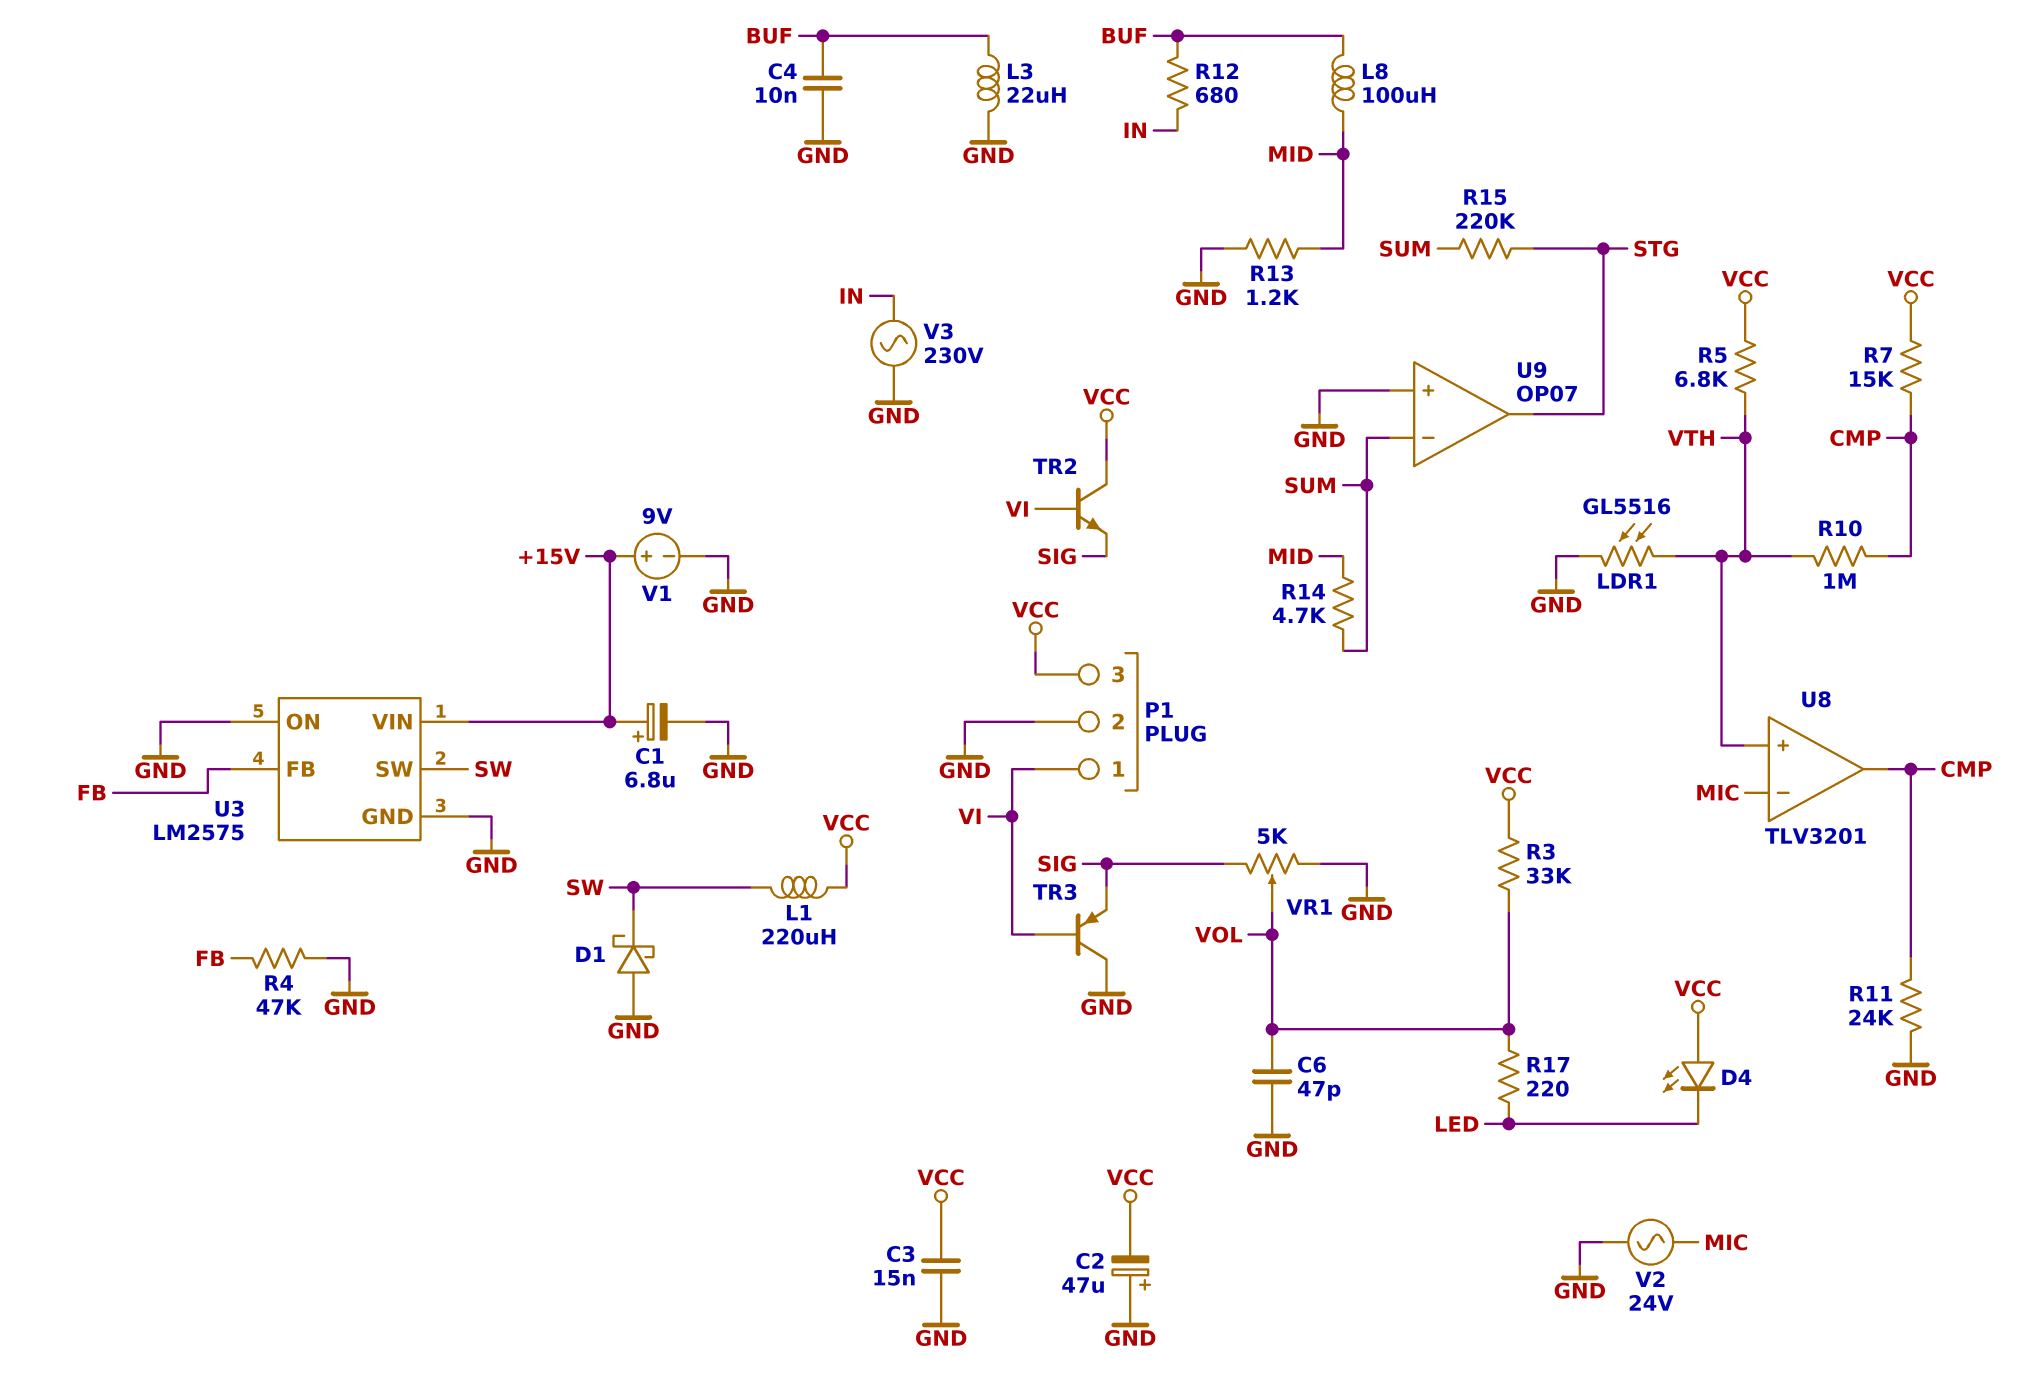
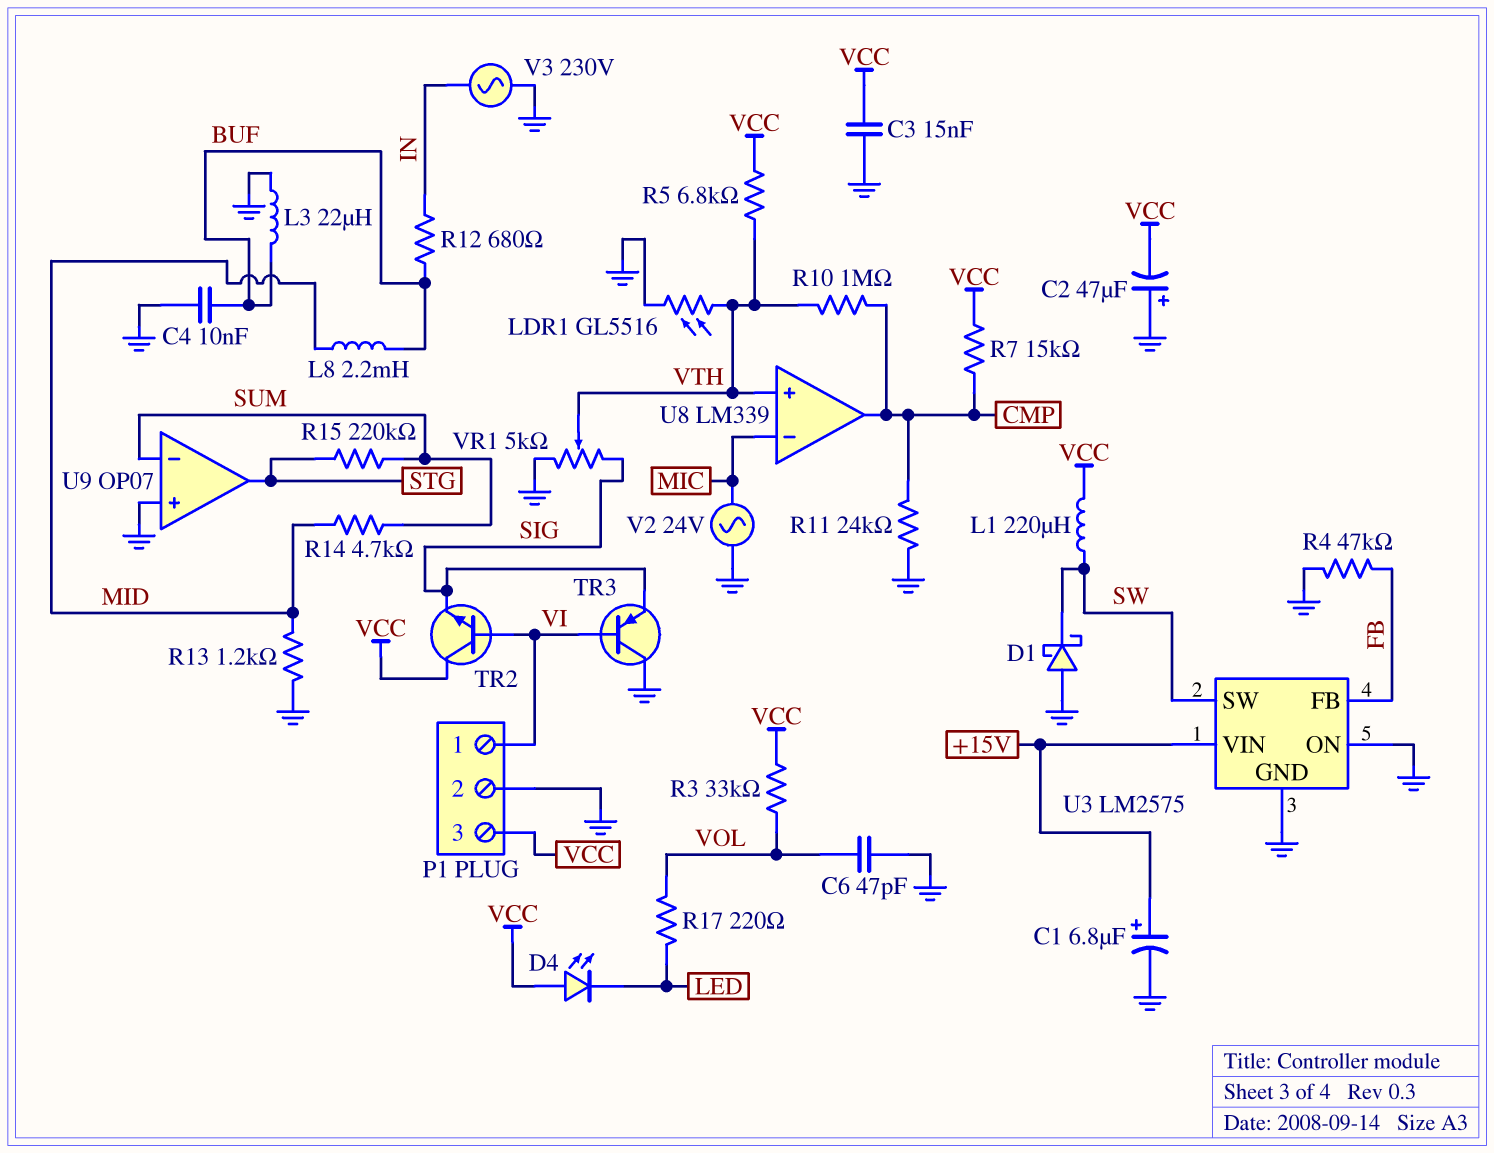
L8: 100uH (BUF, MID) -> 2.2mH (BUF, MID)
U8: TLV3201 -> LM339
V1: 9V (plus +15V, minus GND) -> none
VR1: 5k (GND, SIG, wiper VOL) -> 5k (GND, SIG, wiper VTH)

